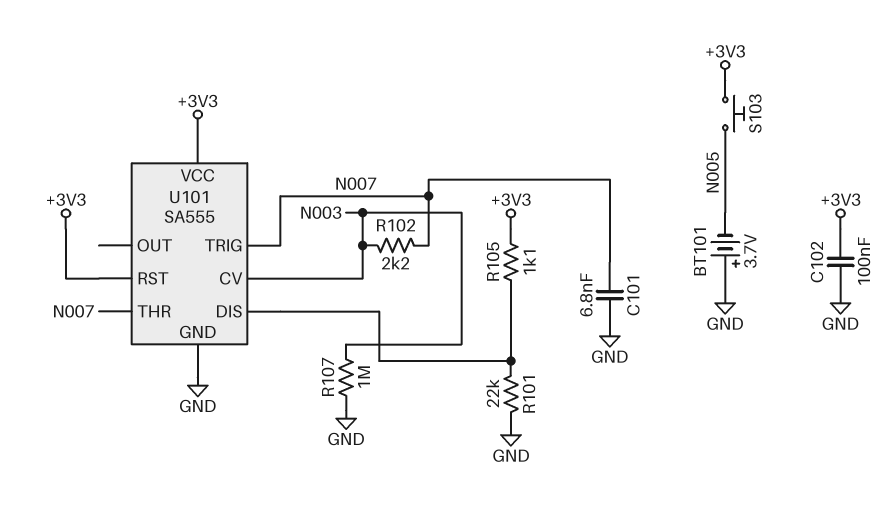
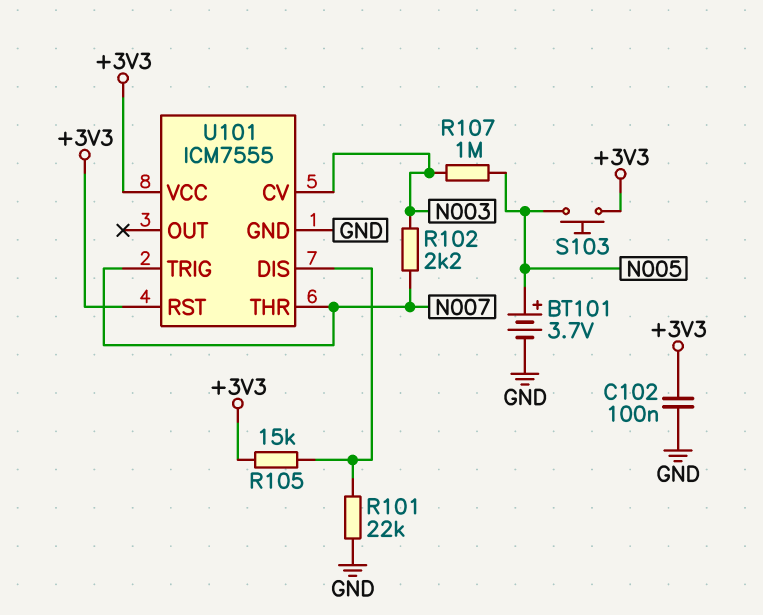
BT101: 3.7V (plus GND, minus N005) -> 3.7V (plus N005, minus GND)
C101: 6.8nF (GND, N007) -> none
R105: 1.1k (+3V3, U101/DIS) -> 15k (+3V3, U101/DIS)
R107: 1M (GND, N003) -> 1M (N003, N005)
U101: SA555 -> ICM7555

